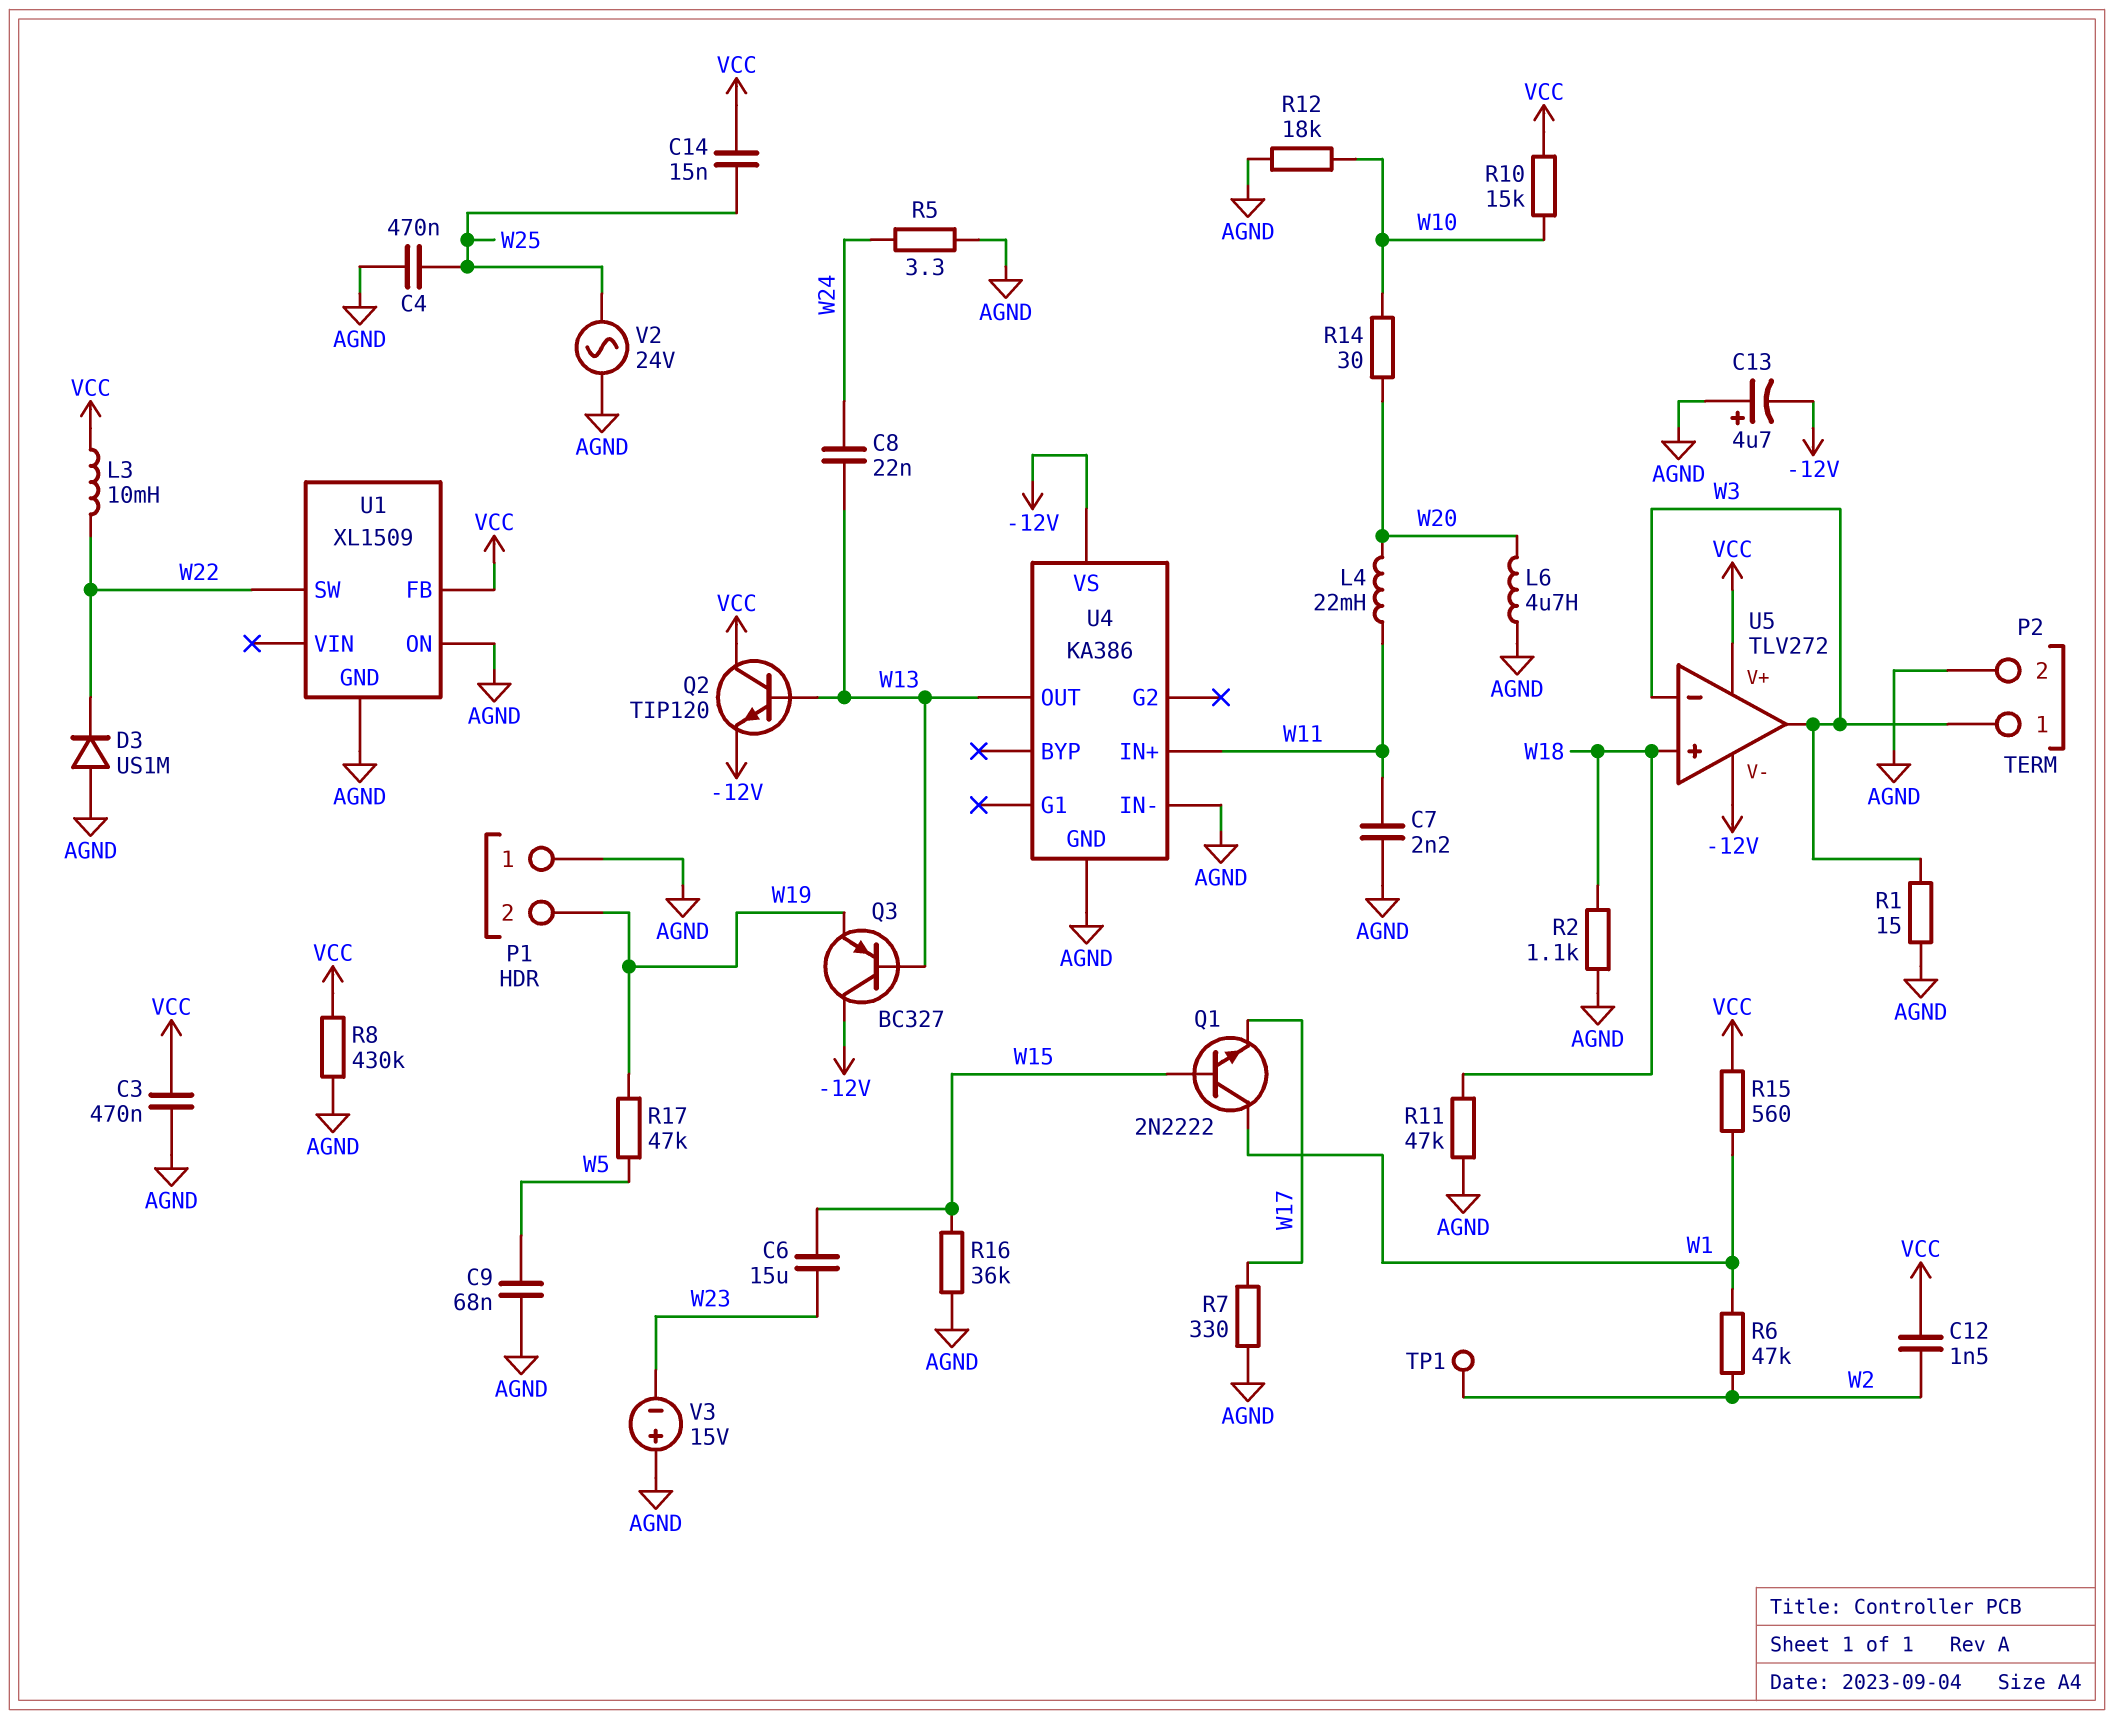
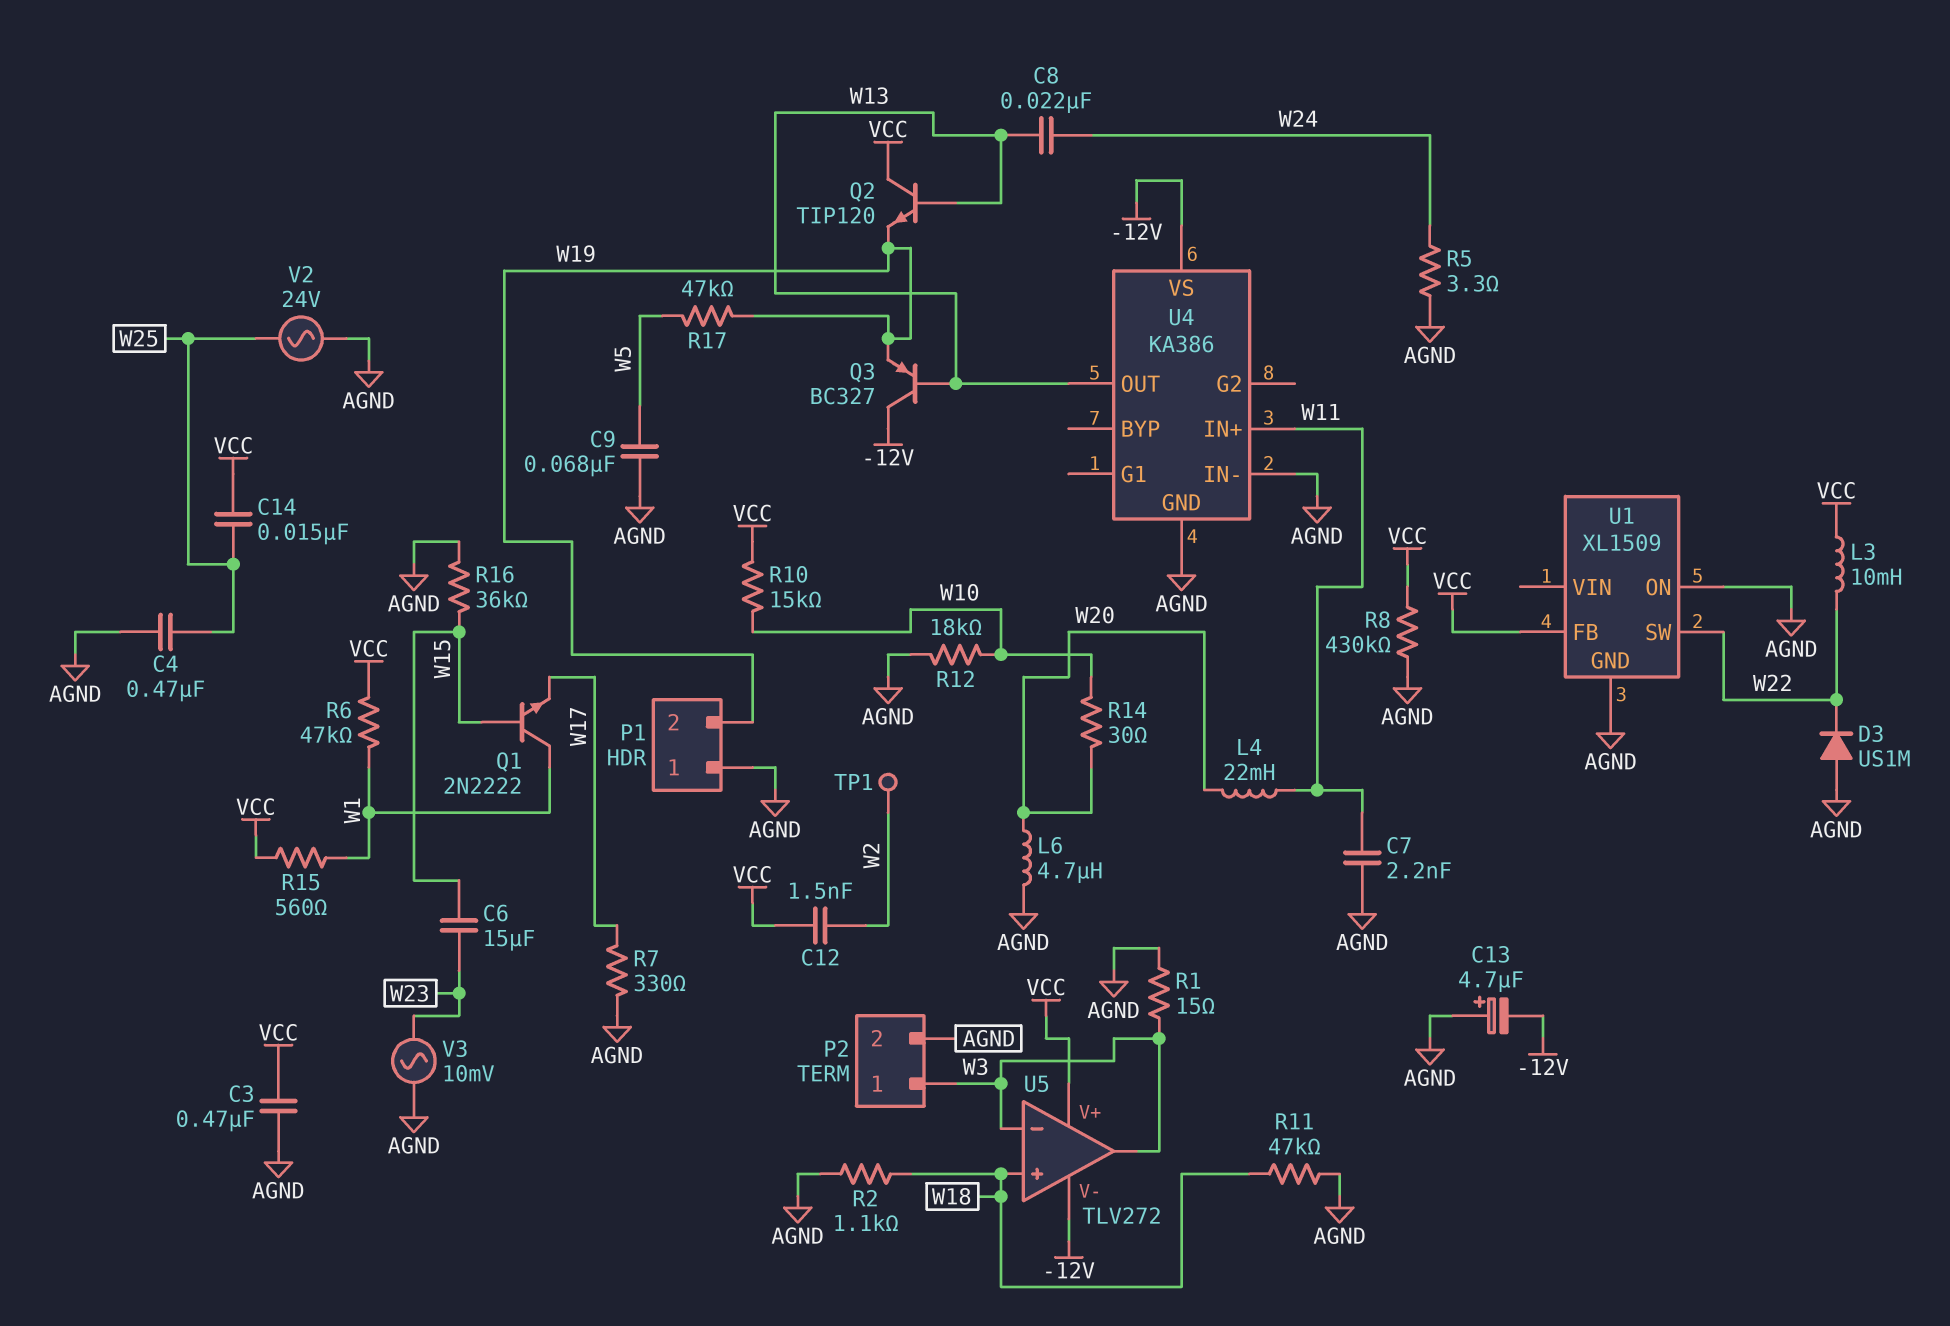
Q2: NPN TIP120 (B W13, C VCC, E -12V) -> NPN TIP120 (B W13, C VCC, E W19)
R6: 47k (W1, W2) -> 47k (VCC, W1)
V3: 15V (plus AGND, minus W23) -> AC 10mV (AGND, W23)

